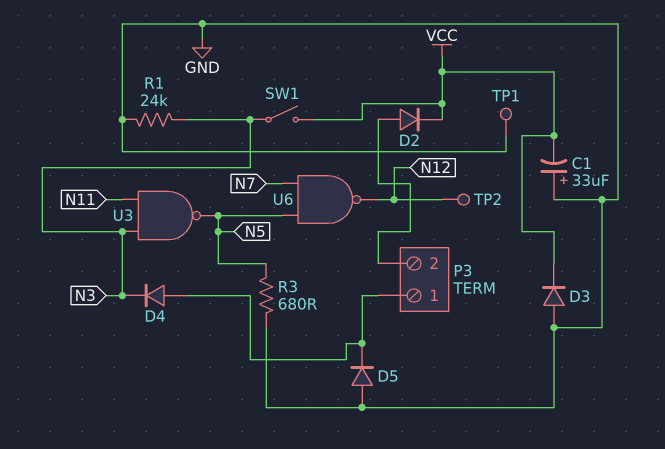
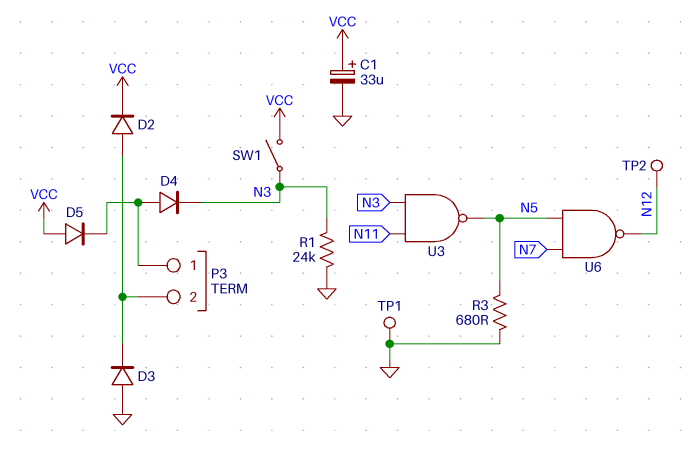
C1: 33uF (plus GND, minus VCC) -> 33uF (plus VCC, minus GND)
D3: diode (A GND, K VCC) -> diode (A GND, K P3/2)
D5: diode (A GND, K P3/1) -> diode (A VCC, K P3/1)

